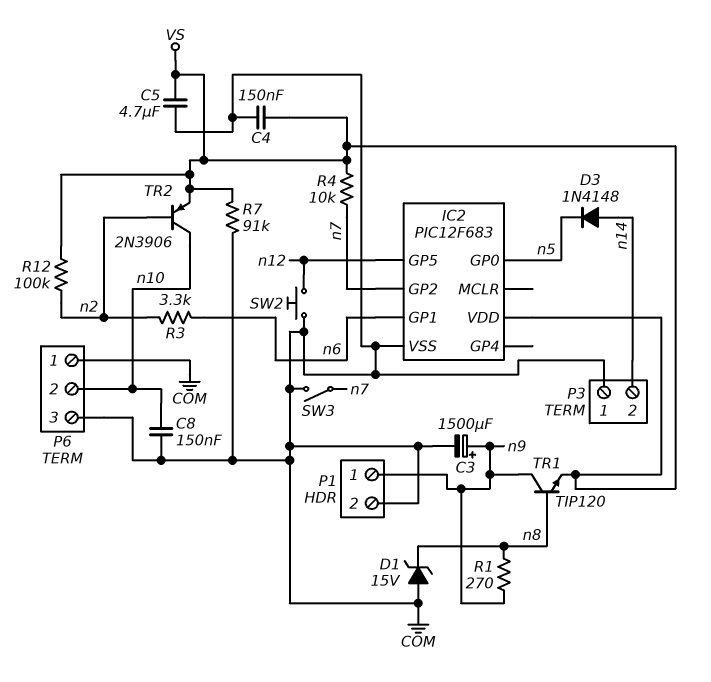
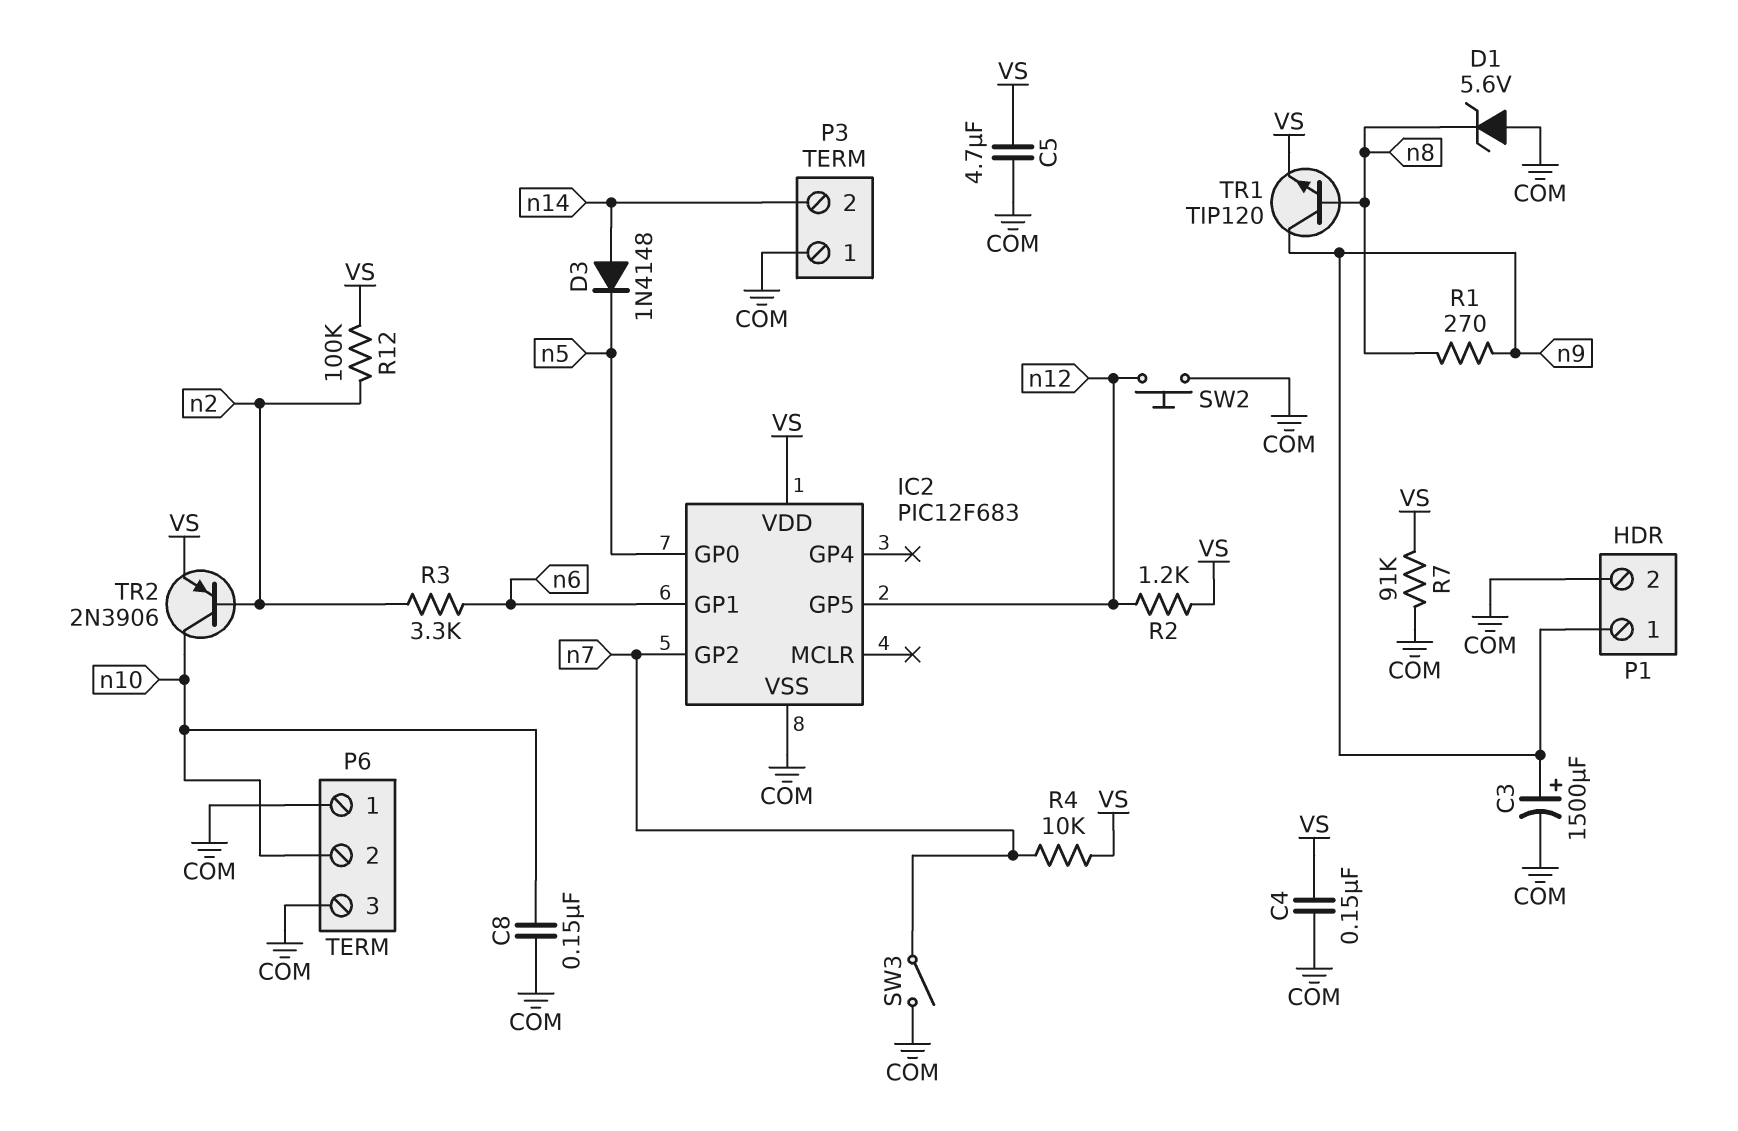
D1: zener 15V (A COM, K n8) -> zener 5.6V (A COM, K n8)
R2: none -> 1.2k (VS, n12)

